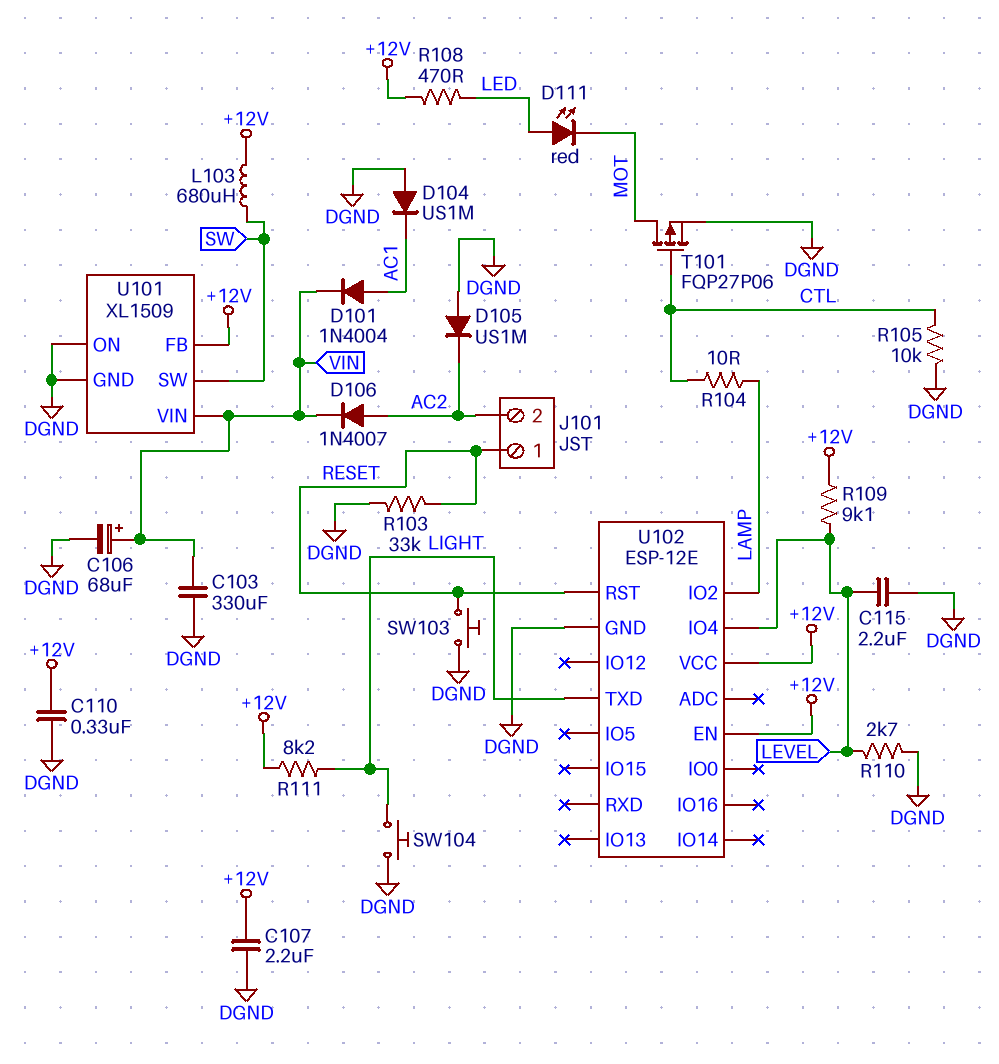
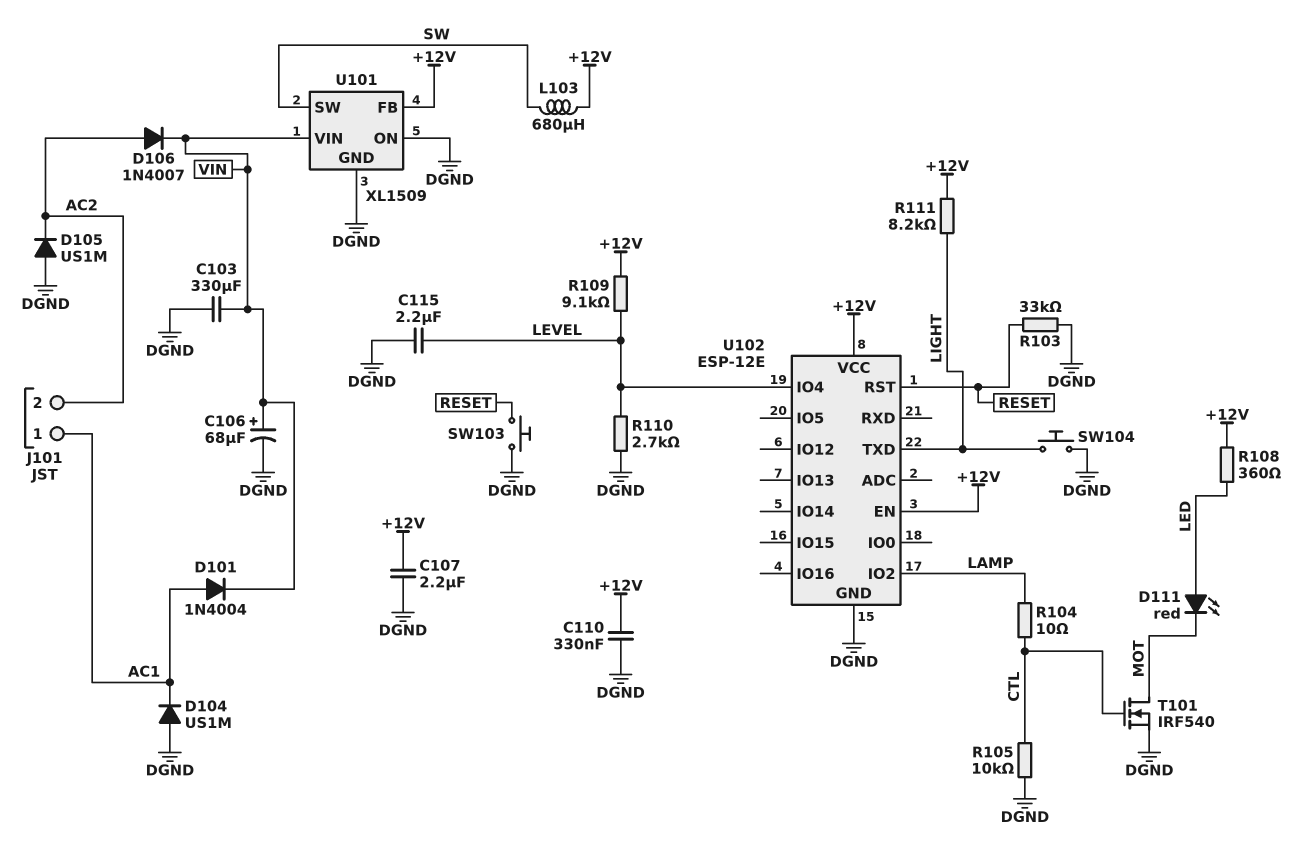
J101 pin 1: RESET -> AC1
R108: 470 (+12V, LED) -> 360 (+12V, LED)
T101: PMOS FQP27P06 (G CTL, D MOT, S DGND) -> NMOS IRF540 (G CTL, D MOT, S DGND)

